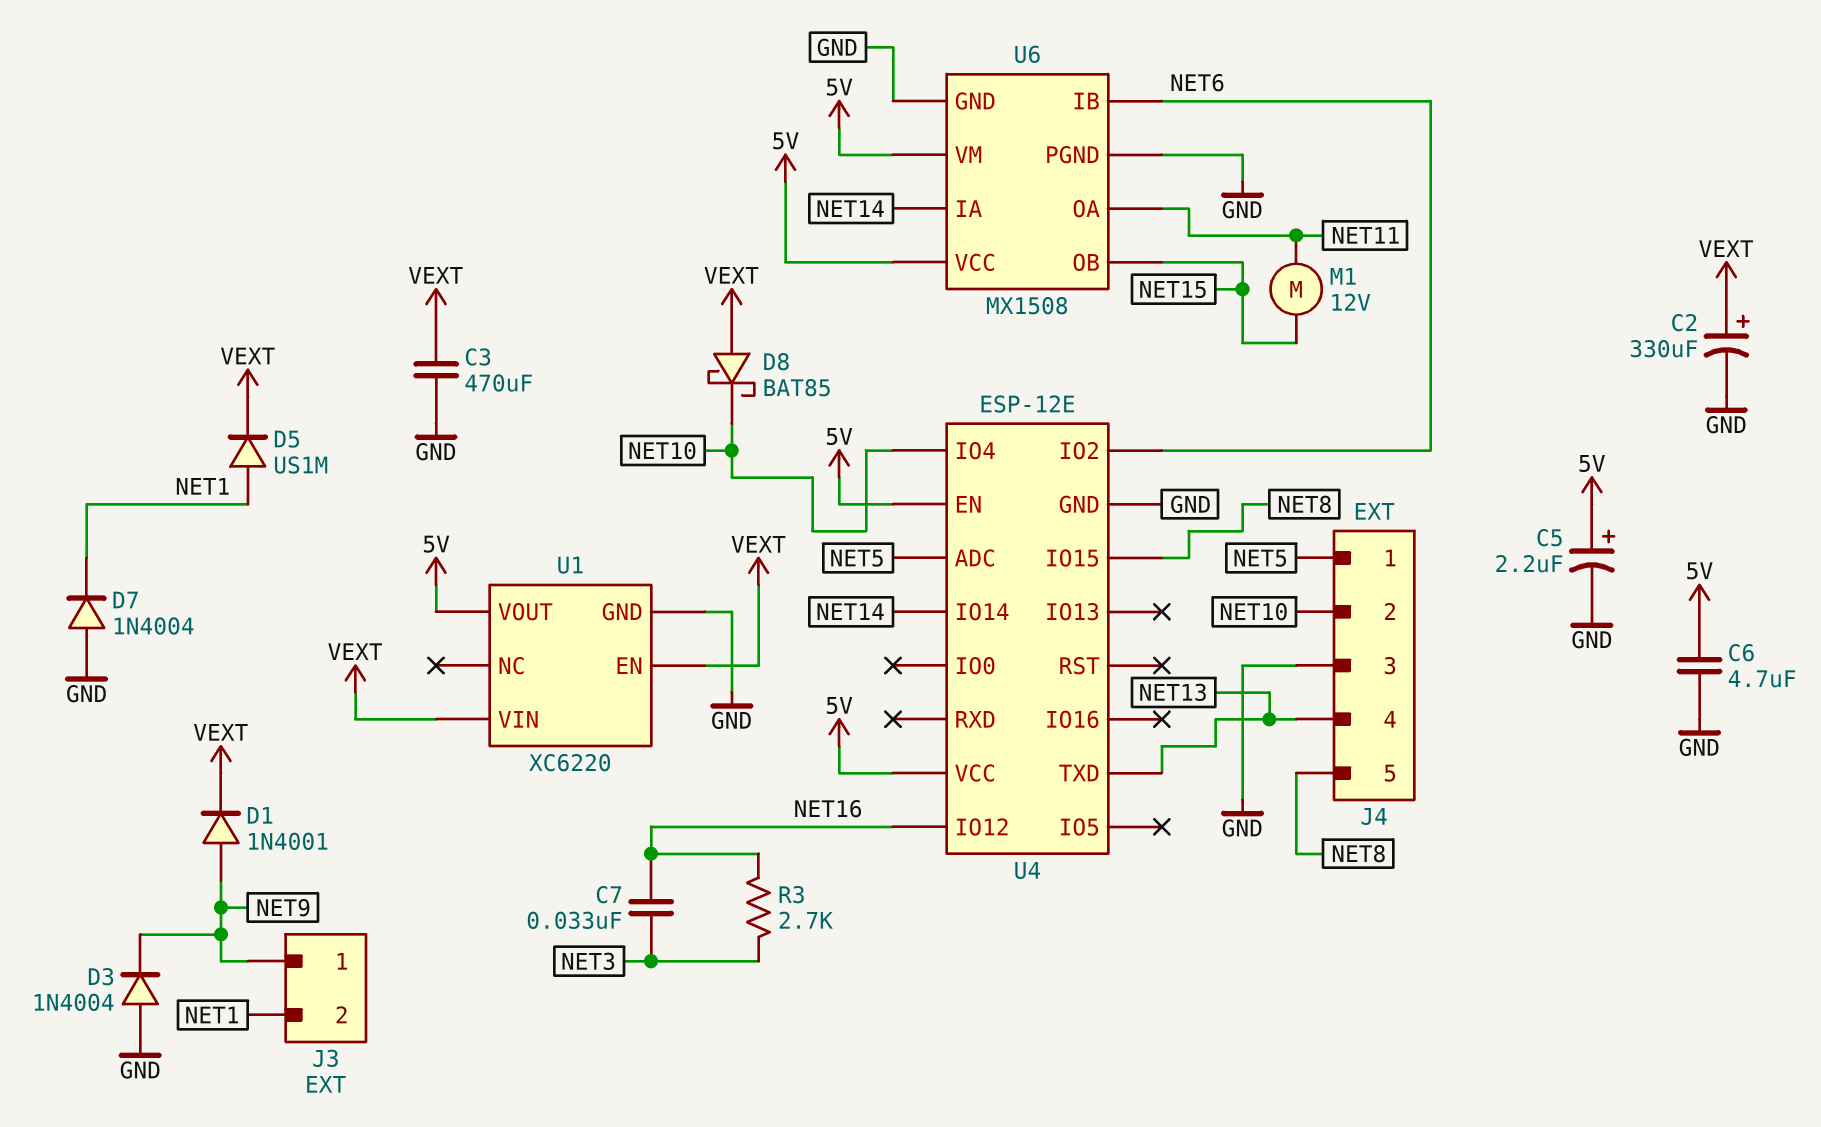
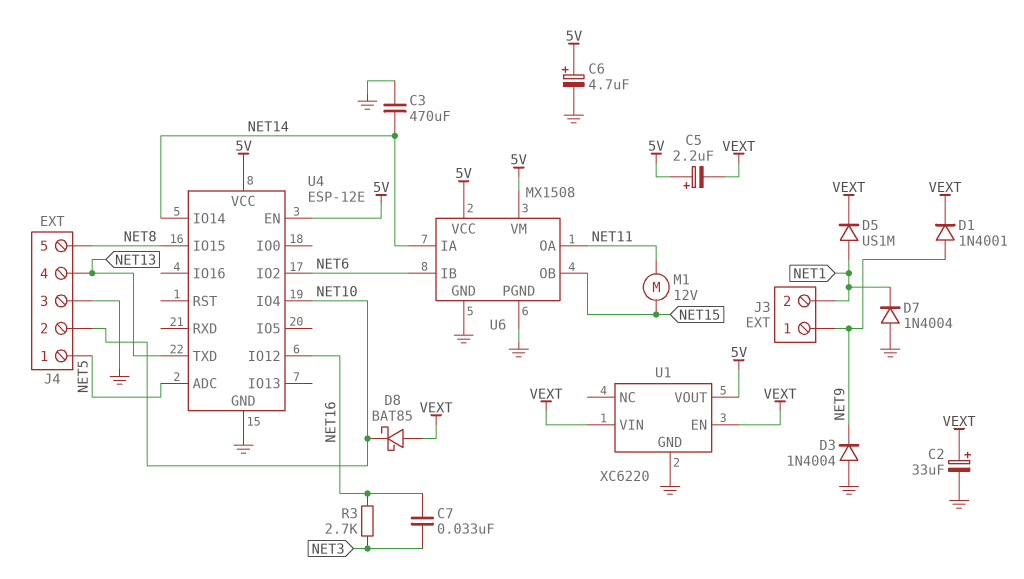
C2: 330uF (plus VEXT, minus GND) -> 33uF (plus VEXT, minus GND)
C3: 470uF (GND, VEXT) -> 470uF (GND, NET14)
C5: 2.2uF (plus 5V, minus GND) -> 2.2uF (plus 5V, minus VEXT)
C6: 4.7uF (5V, GND) -> 4.7uF (plus 5V, minus GND)

